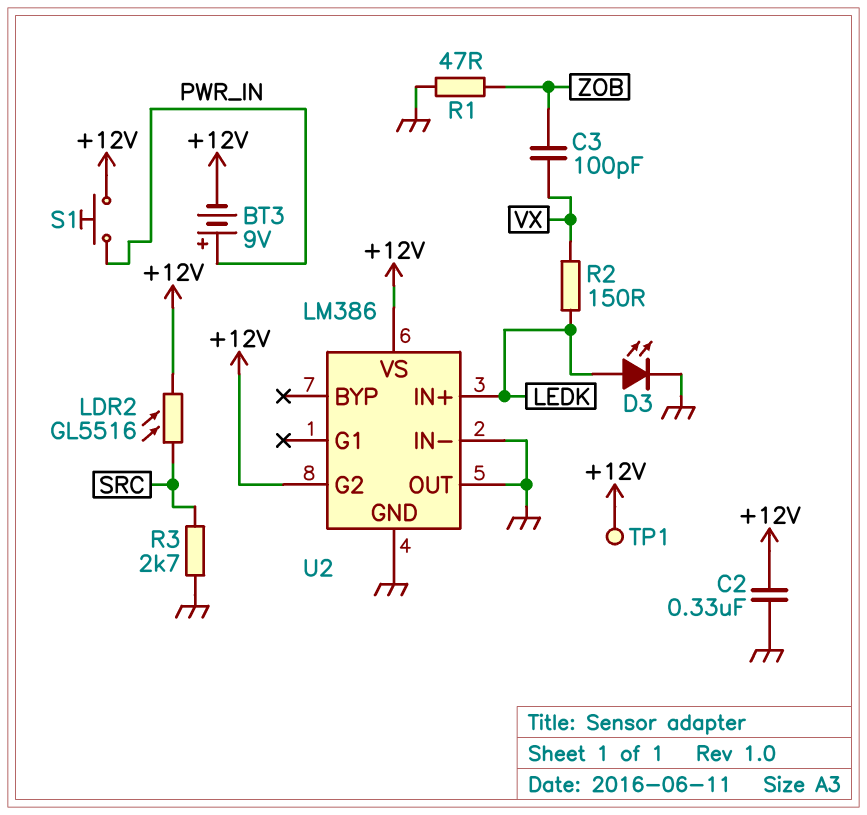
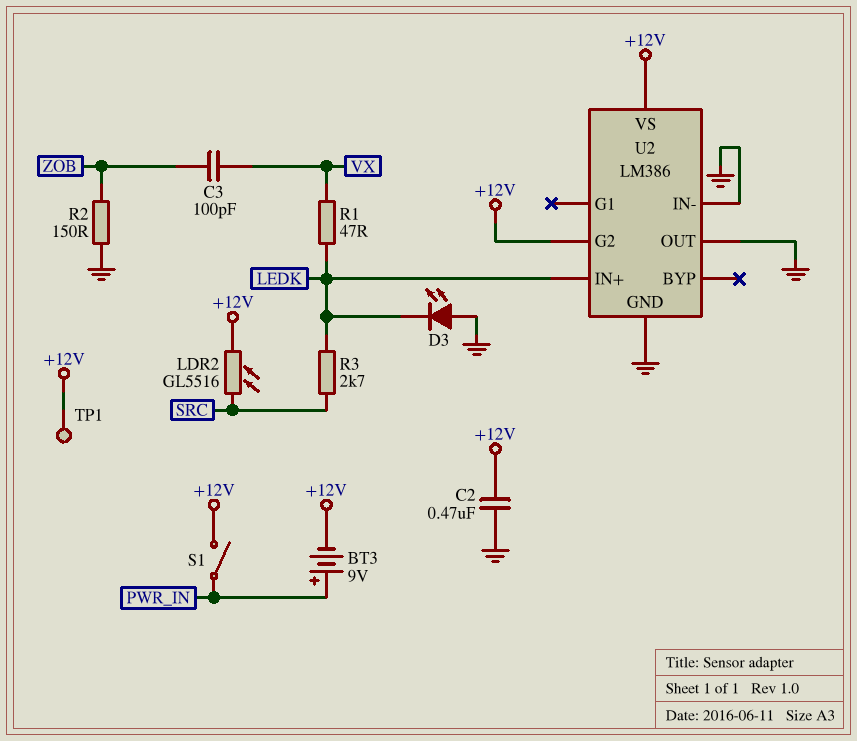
C2: 330nF (+12V, GND) -> 470nF (+12V, GND)
D3: LED (A LEDK, K GND) -> LED (A GND, K LEDK)
R1: 47 (GND, ZOB) -> 47 (LEDK, VX)
R2: 150 (LEDK, VX) -> 150 (GND, ZOB)
R3: 2.7k (GND, SRC) -> 2.7k (LEDK, SRC)
S1: button (+12V, PWR_IN) -> switch (+12V, PWR_IN)

